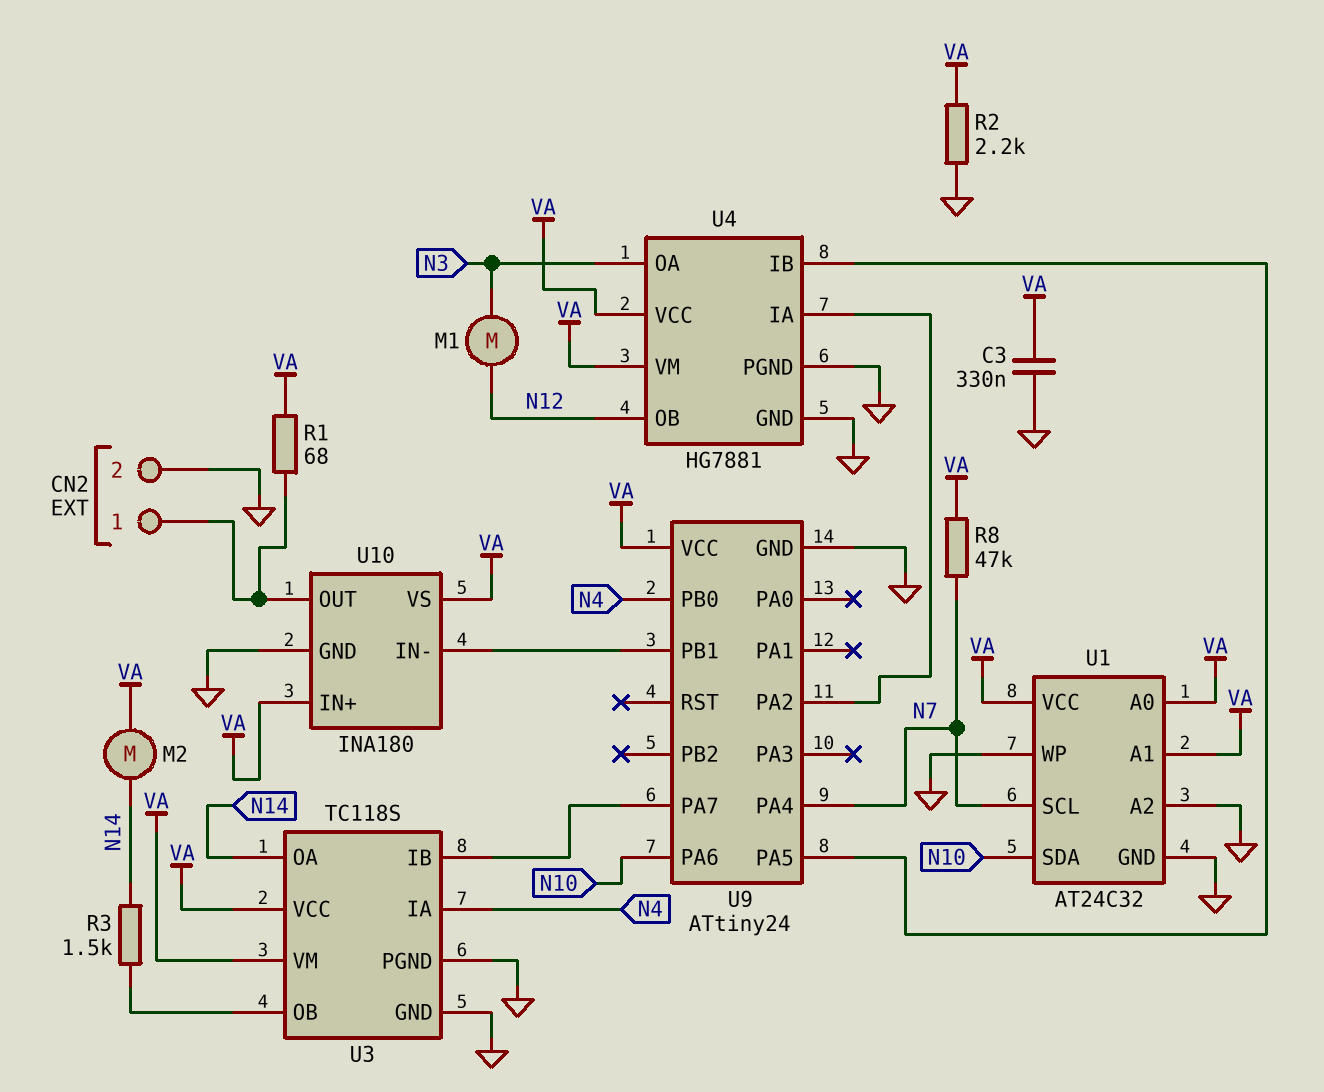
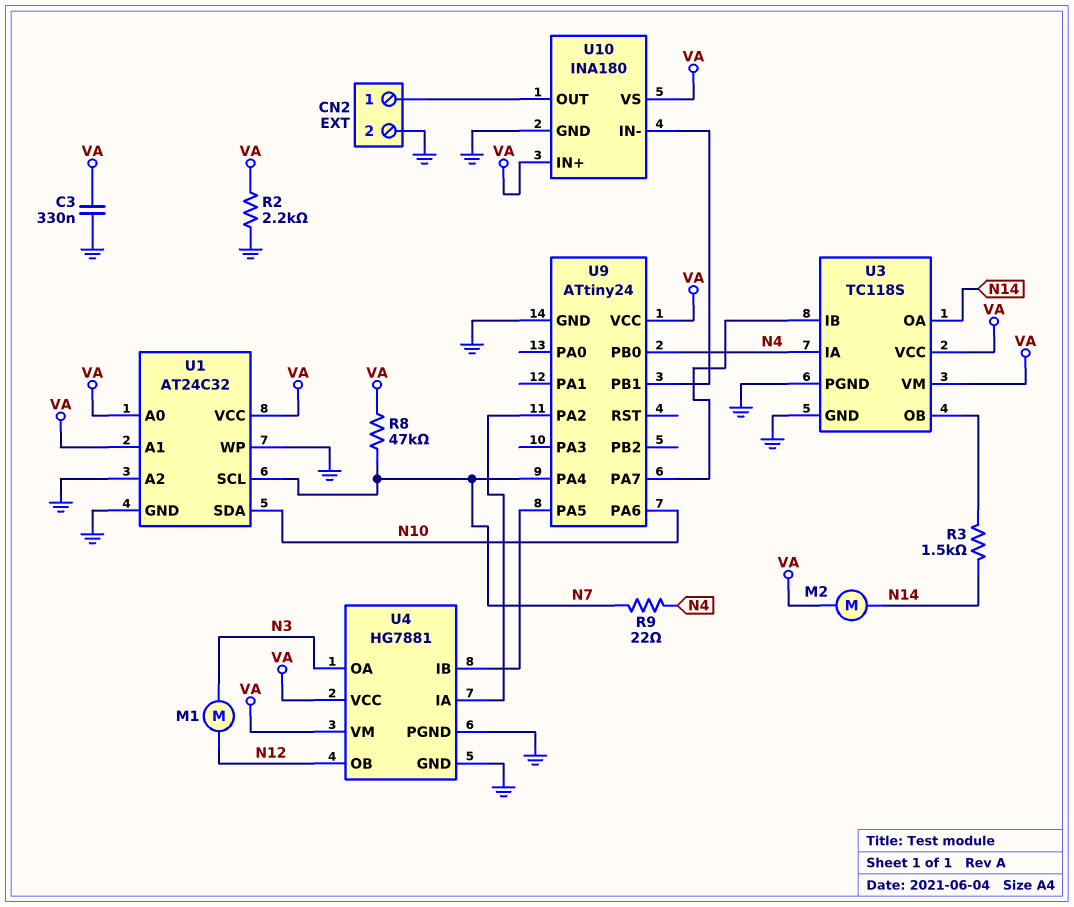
R1: 68 (CN2/1, VA) -> none
R9: none -> 22 (N4, N7)

